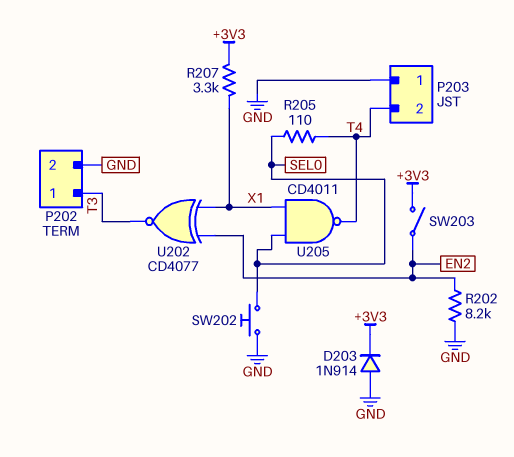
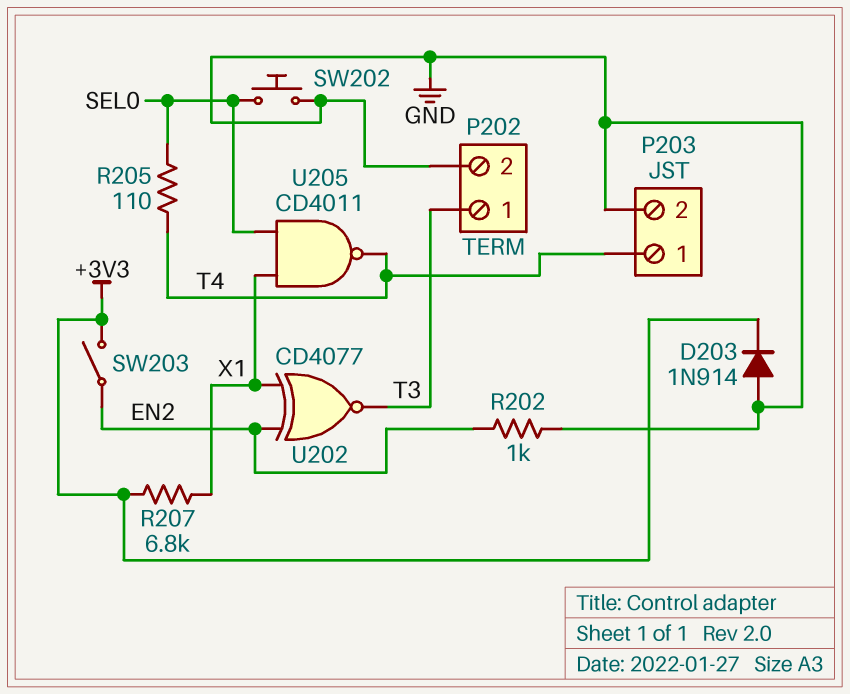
P203 pin 1: GND -> T4
P203 pin 2: T4 -> GND
R202: 8.2k (EN2, GND) -> 1k (EN2, GND)
R207: 3.3k (+3V3, X1) -> 6.8k (+3V3, X1)

